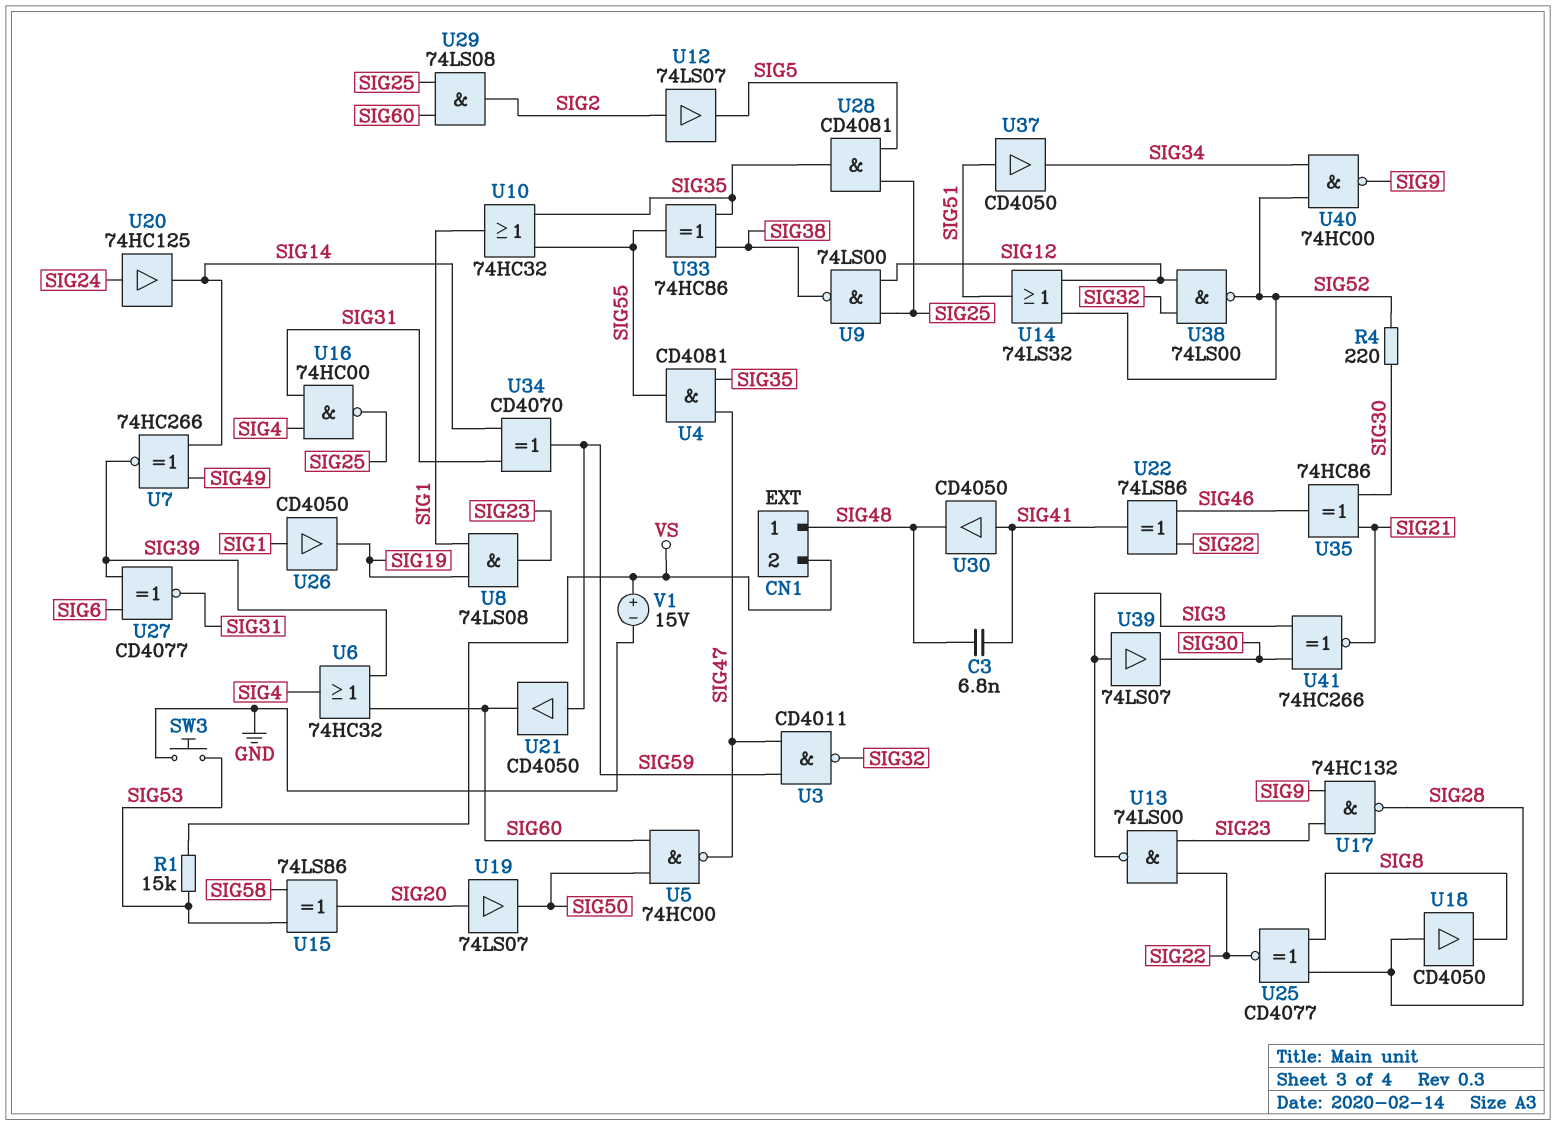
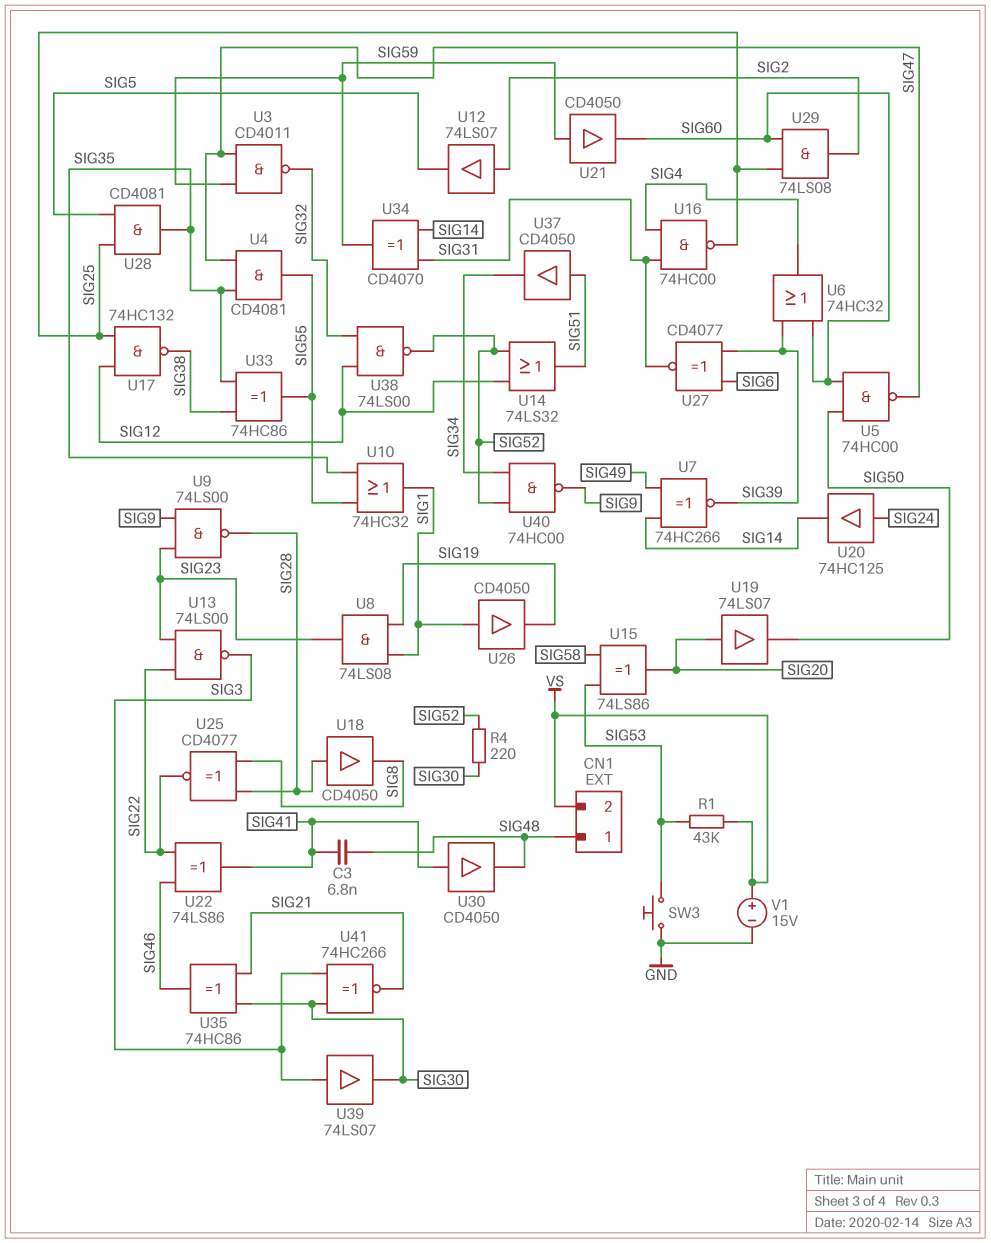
R1: 15k (SIG53, VS) -> 43k (SIG53, VS)
U9: NAND 74LS00 (in SIG12, in SIG25, out SIG38) -> NAND 74LS00 (in SIG9, in SIG23, out SIG28)
U17: NAND 74HC132 (in SIG9, in SIG23, out SIG28) -> NAND 74HC132 (in SIG12, in SIG25, out SIG38)

